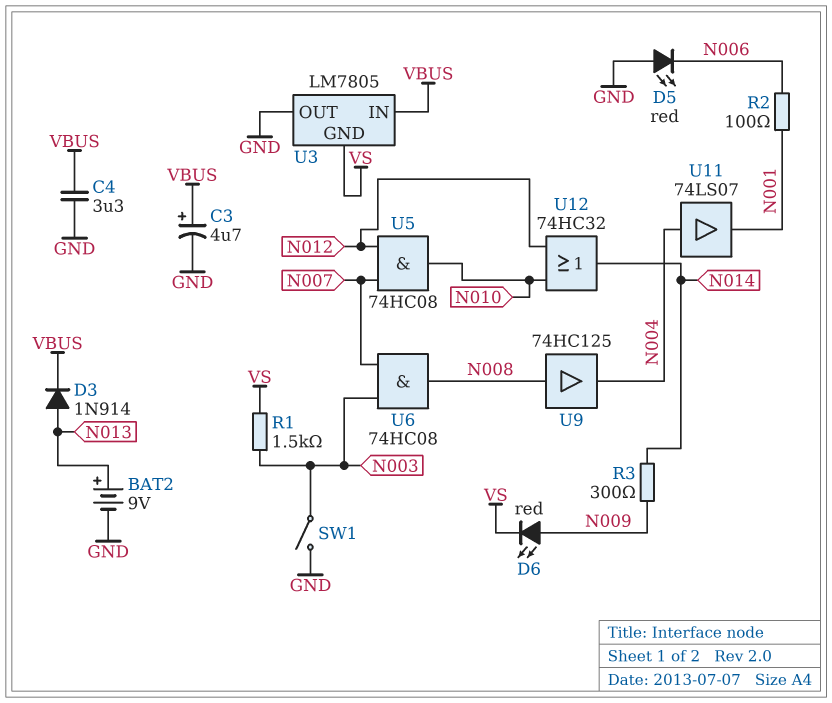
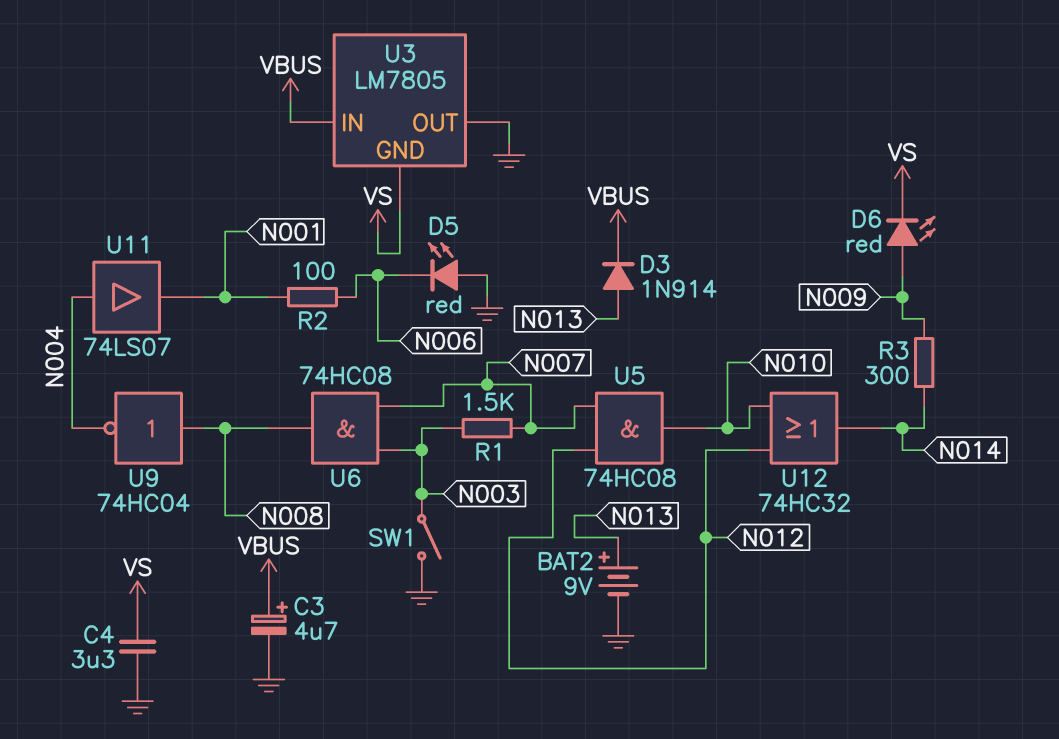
C4: 3.3uF (GND, VBUS) -> 3.3uF (GND, VS)
R1: 1.5k (N003, VS) -> 1.5k (N003, N007)
U9: buffer 74HC125 (in N008, out N004) -> NOT 74HC04 (in N008, out N004)

